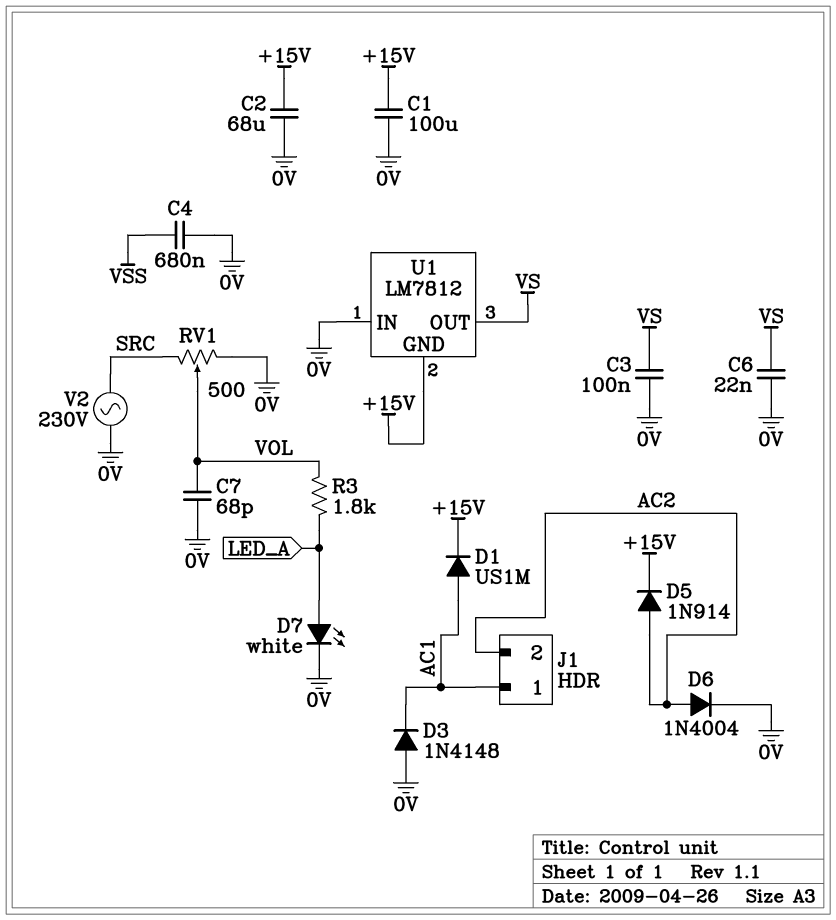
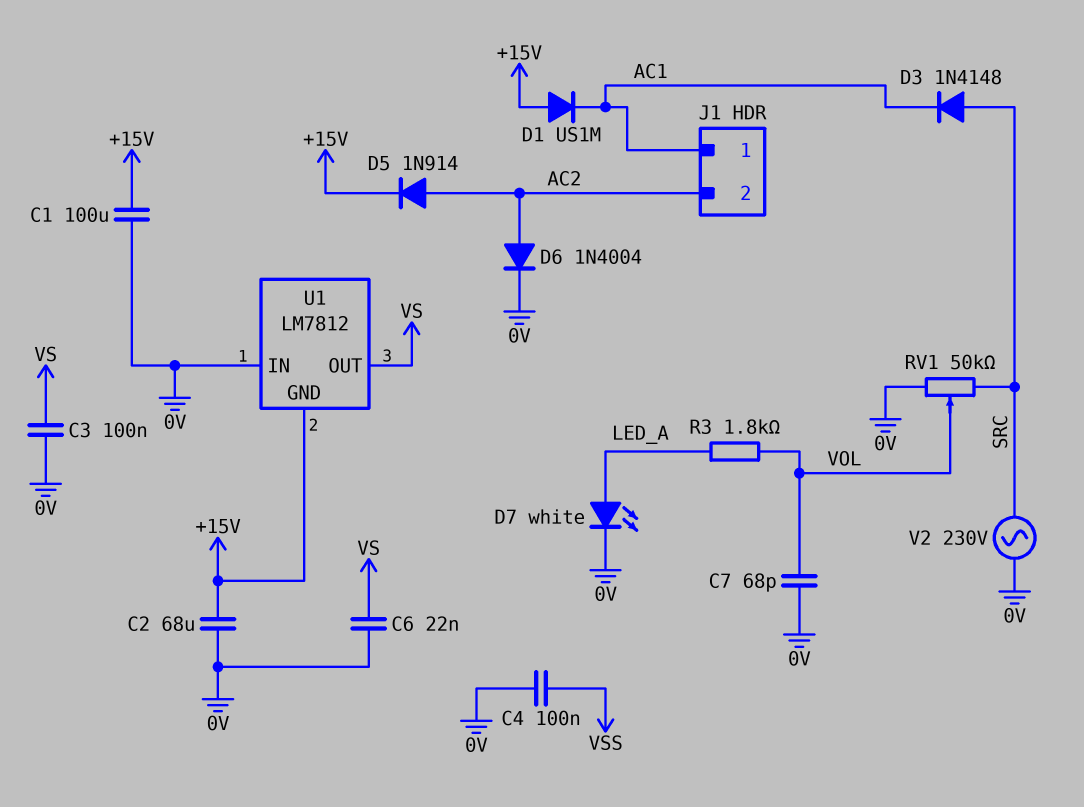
C4: 680nF (0V, VSS) -> 100nF (0V, VSS)
D1: diode US1M (A AC1, K +15V) -> diode US1M (A +15V, K AC1)
D3: diode 1N4148 (A 0V, K AC1) -> diode 1N4148 (A SRC, K AC1)
RV1: 500 (0V, SRC, wiper VOL) -> 50k (0V, SRC, wiper VOL)

